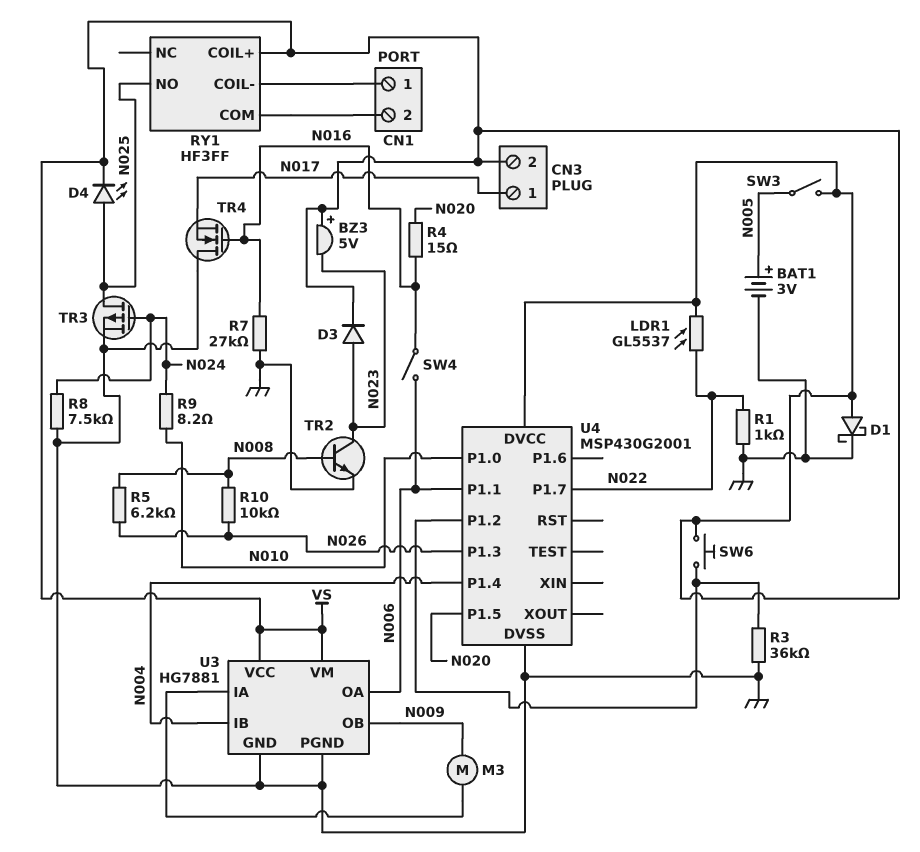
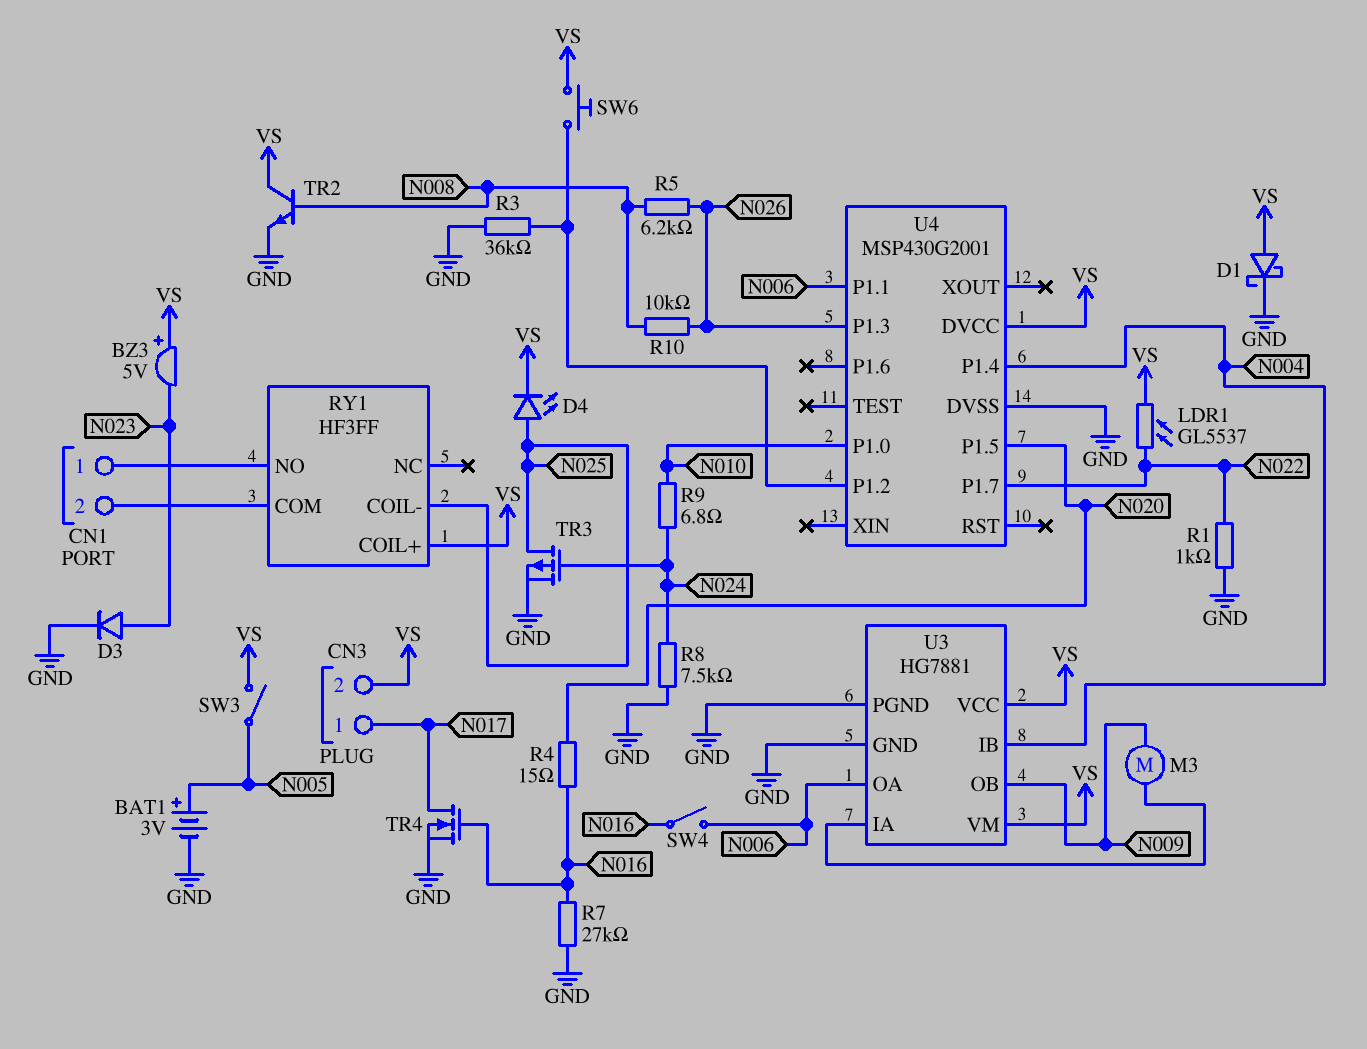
D3: diode (A N023, K VS) -> diode (A N023, K GND)
R9: 8.2 (N010, N024) -> 6.8 (N010, N024)
RY1 pin COIL-: CN1/1 -> N025
RY1 pin NO: N025 -> CN1/1
TR2: NPN (B N008, C N023, E GND) -> NPN (B N008, C VS, E GND)
TR4: NMOS (G N016, D GND, S N017) -> NMOS (G N016, D N017, S GND)

